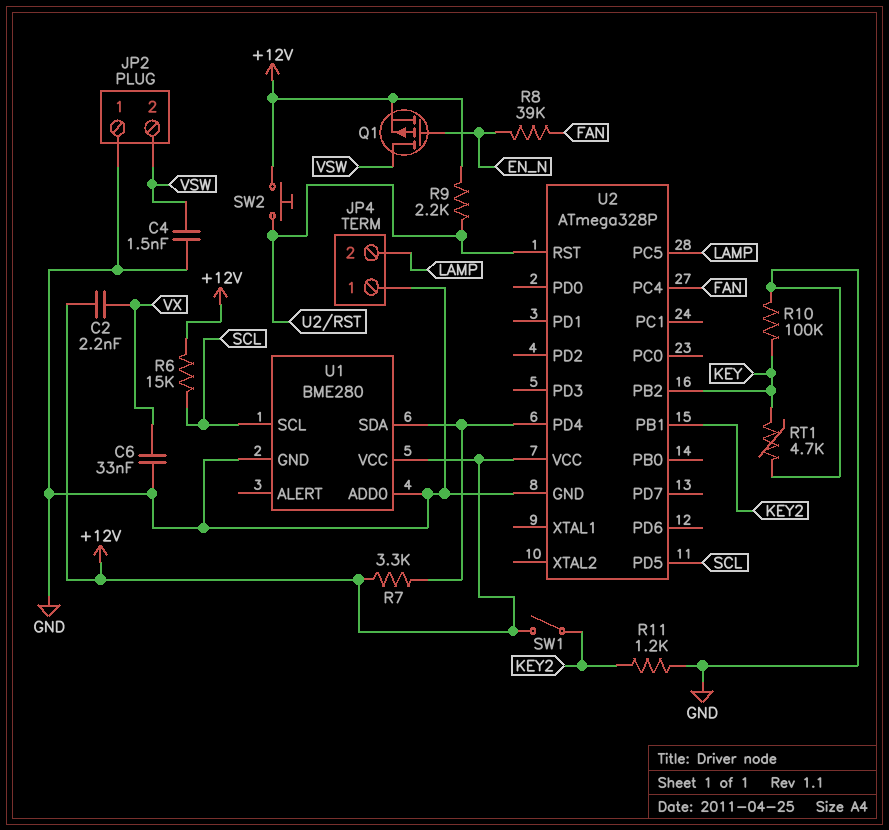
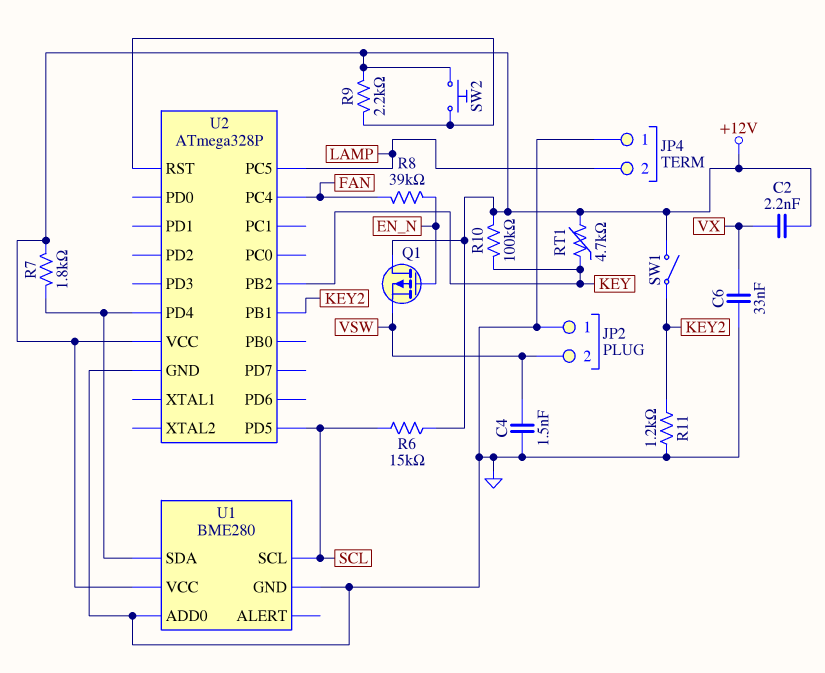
Q1: PMOS (G EN_N, D VSW, S +12V) -> PMOS (G EN_N, D +12V, S VSW)
R7: 3.3k (+12V, U1/SDA) -> 1.8k (+12V, U1/SDA)
R10: 100k (GND, KEY) -> 100k (+12V, KEY)
RT1: 4.7k (GND, KEY) -> 4.7k (+12V, KEY)

